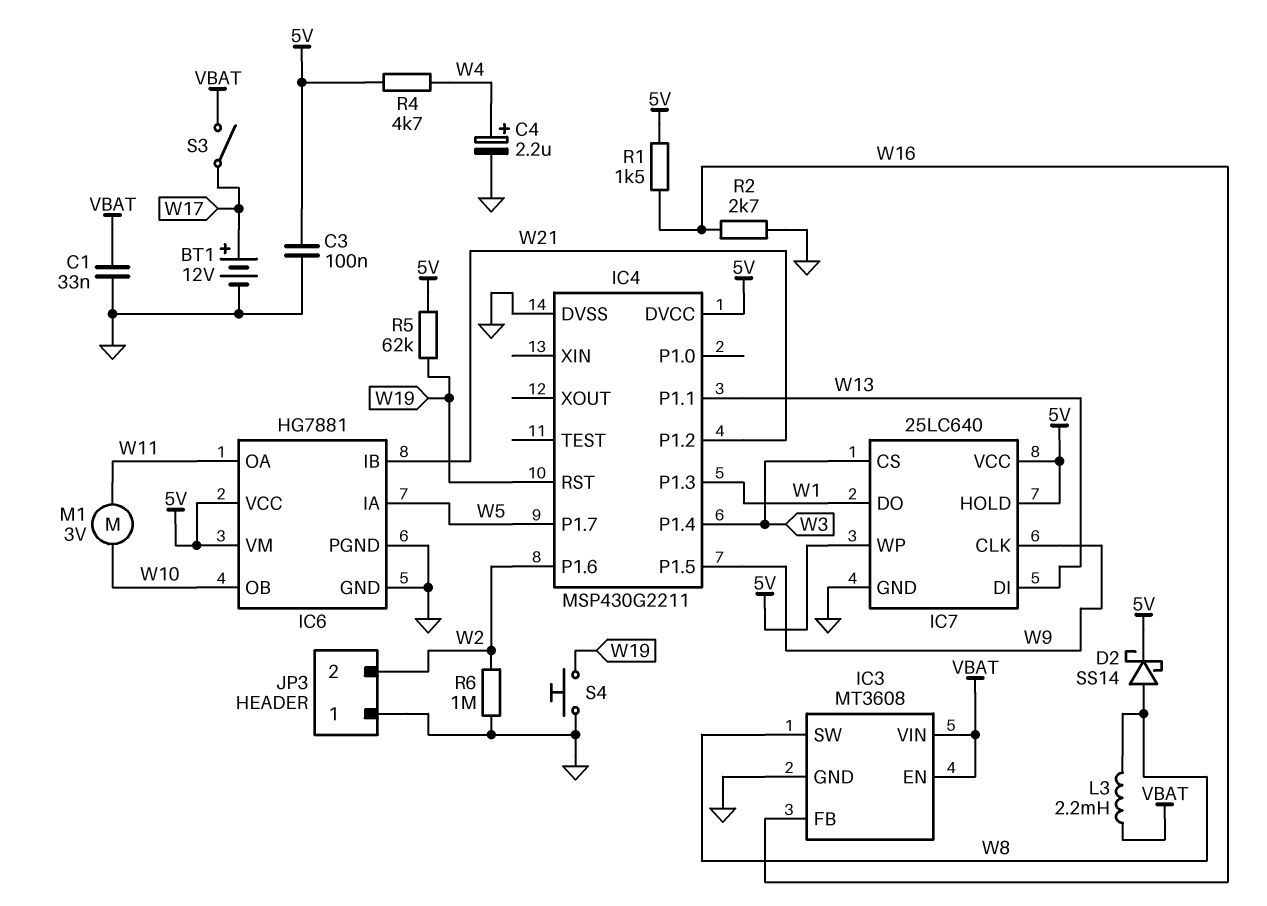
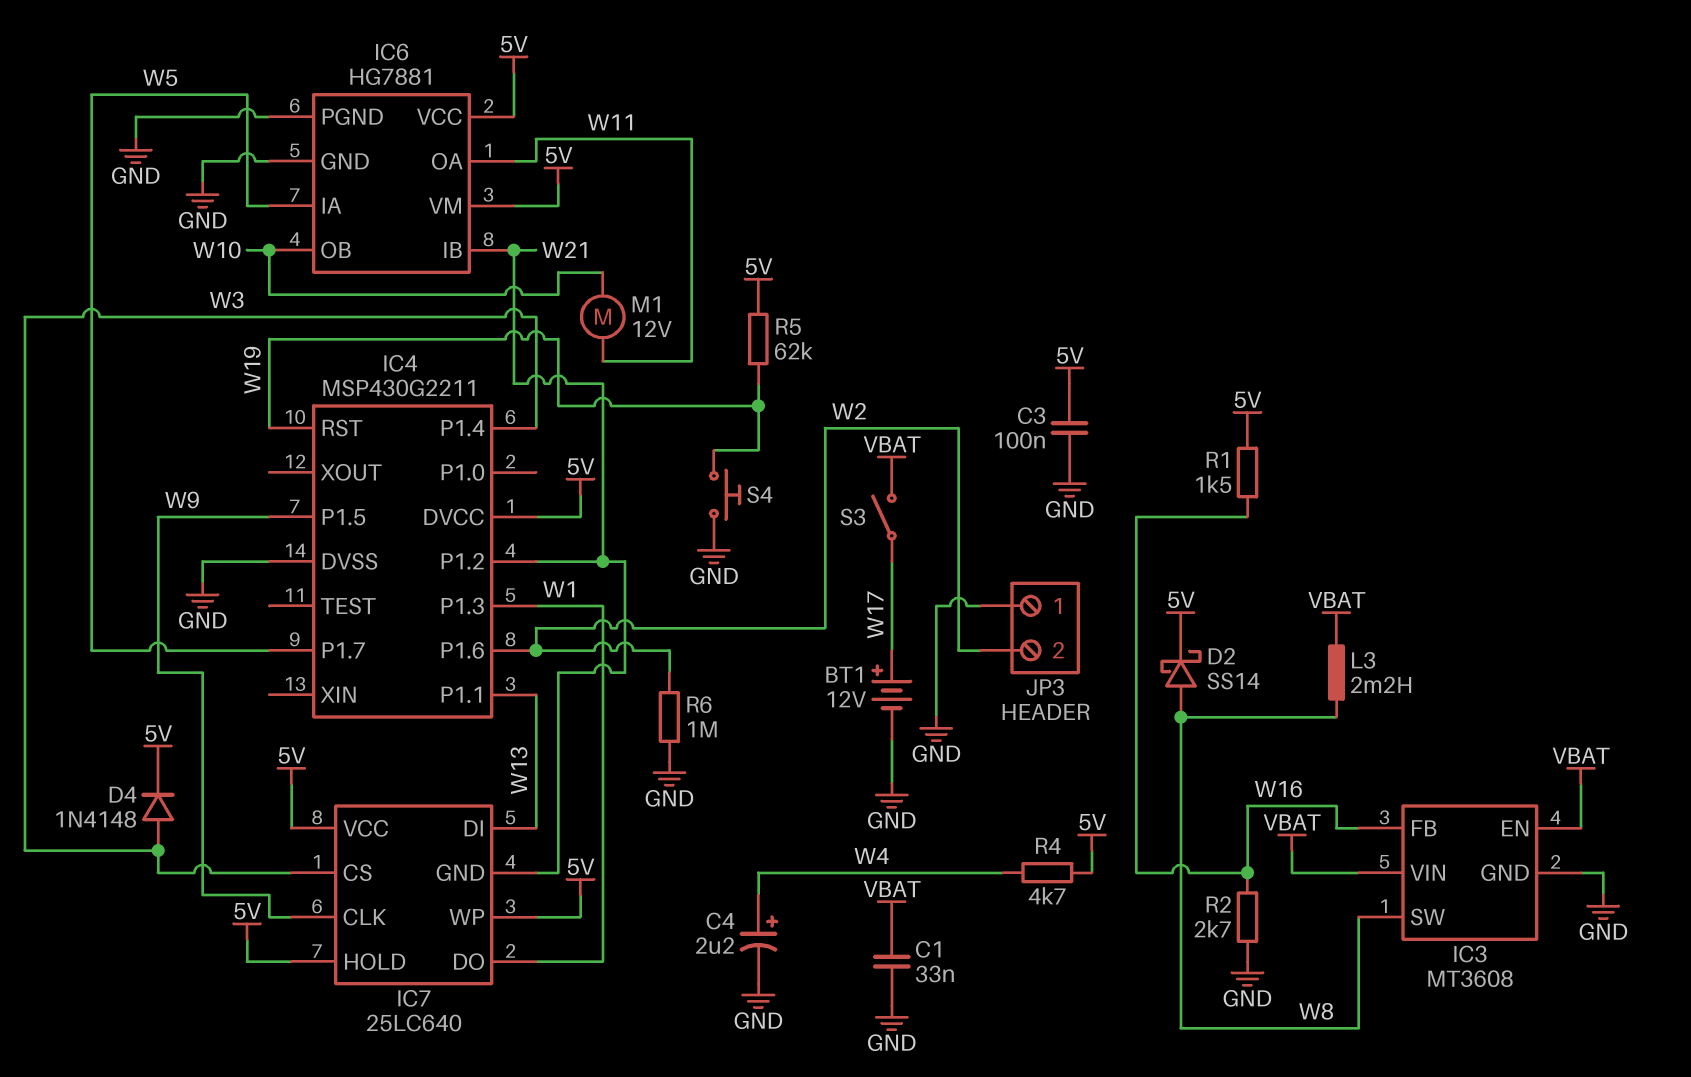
D4: none -> diode 1N4148 (A W3, K 5V)
IC7 pin GND: GND -> W21
M1: motor 3V (W10, W11) -> motor 12V (W10, W11)

